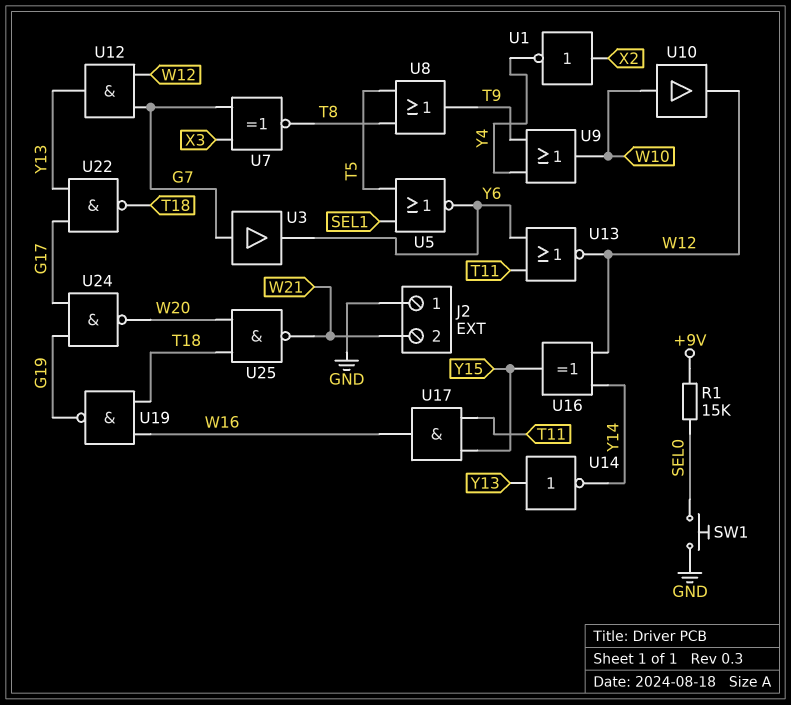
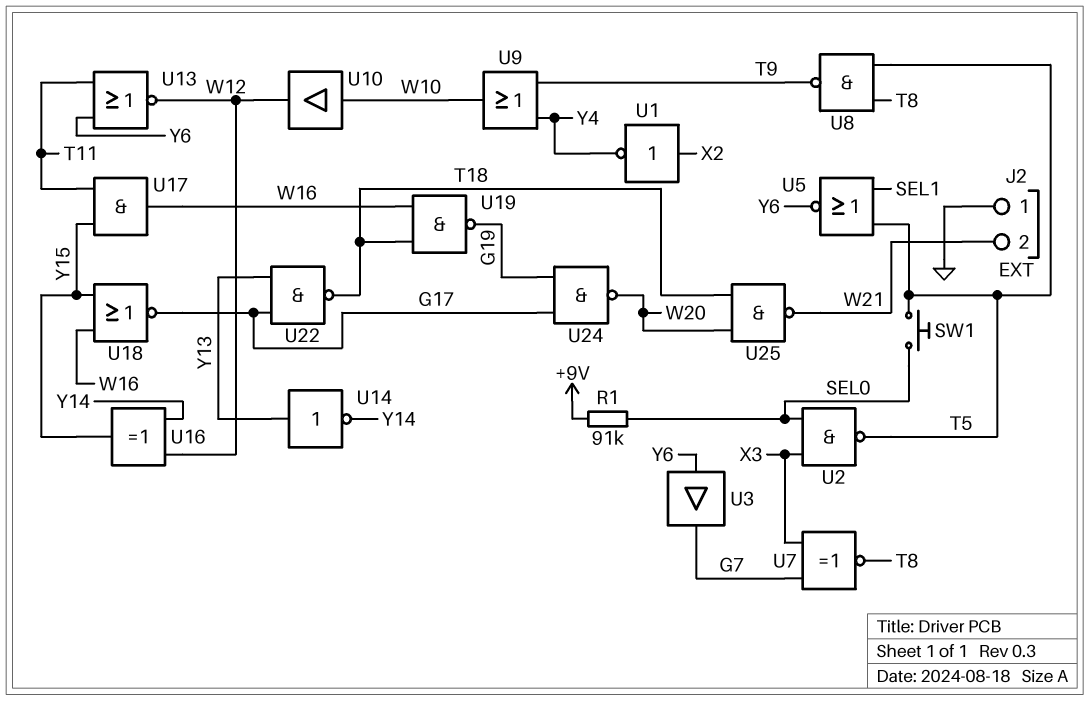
R1: 15k (+9V, SEL0) -> 91k (+9V, SEL0)
SW1: button (GND, SEL0) -> button (SEL0, T5)
U2: none -> NAND (in SEL0, in X3, out T5)
U3: buffer (in G7, out Y6) -> buffer (in Y6, out G7)
U8: OR (in T5, in T8, out T9) -> NAND (in T5, in T8, out T9)
U12: AND (in G7, in W12, out Y13) -> none
U18: none -> NOR (in W16, in Y15, out G17)

